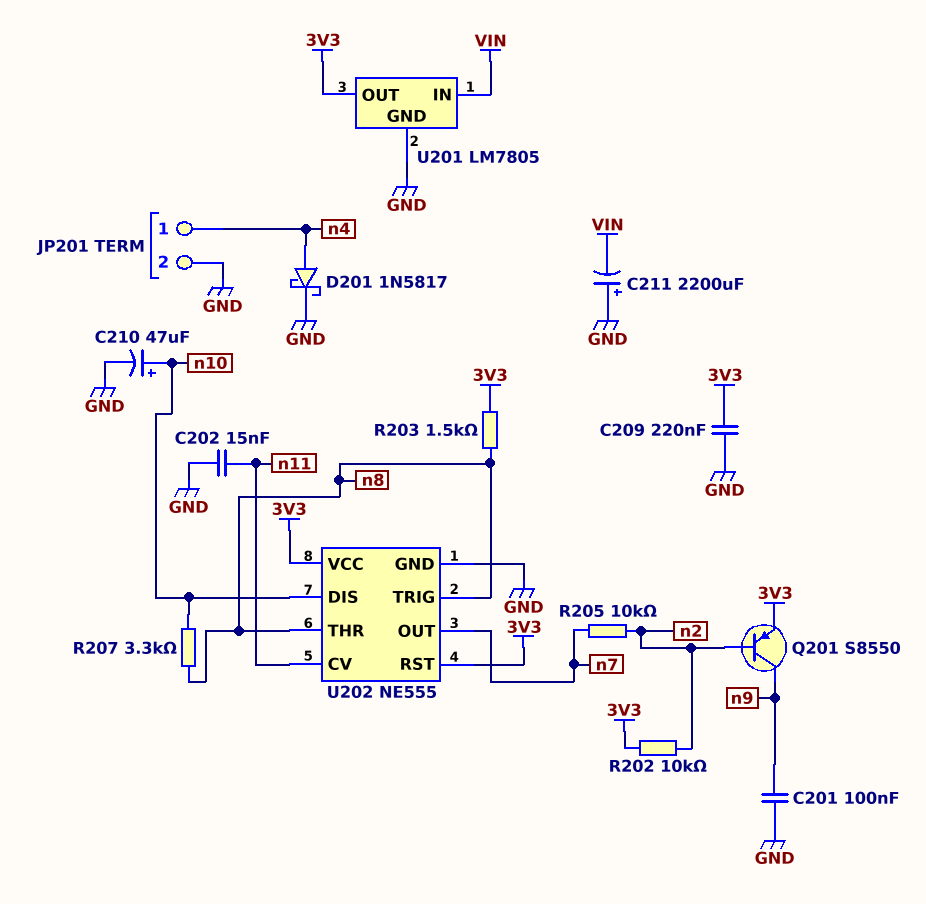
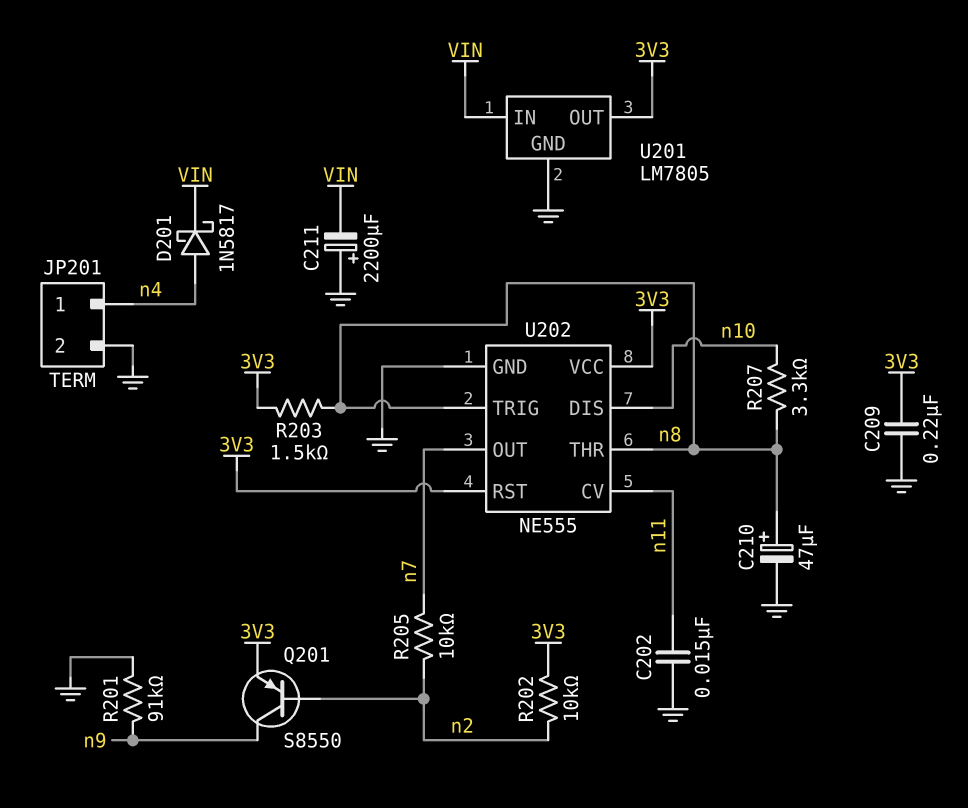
C201: 100nF (GND, n9) -> none
C210: 47uF (plus n10, minus GND) -> 47uF (plus n8, minus GND)
D201: schottky 1N5817 (A n4, K GND) -> schottky 1N5817 (A n4, K VIN)
R201: none -> 91k (GND, n9)

